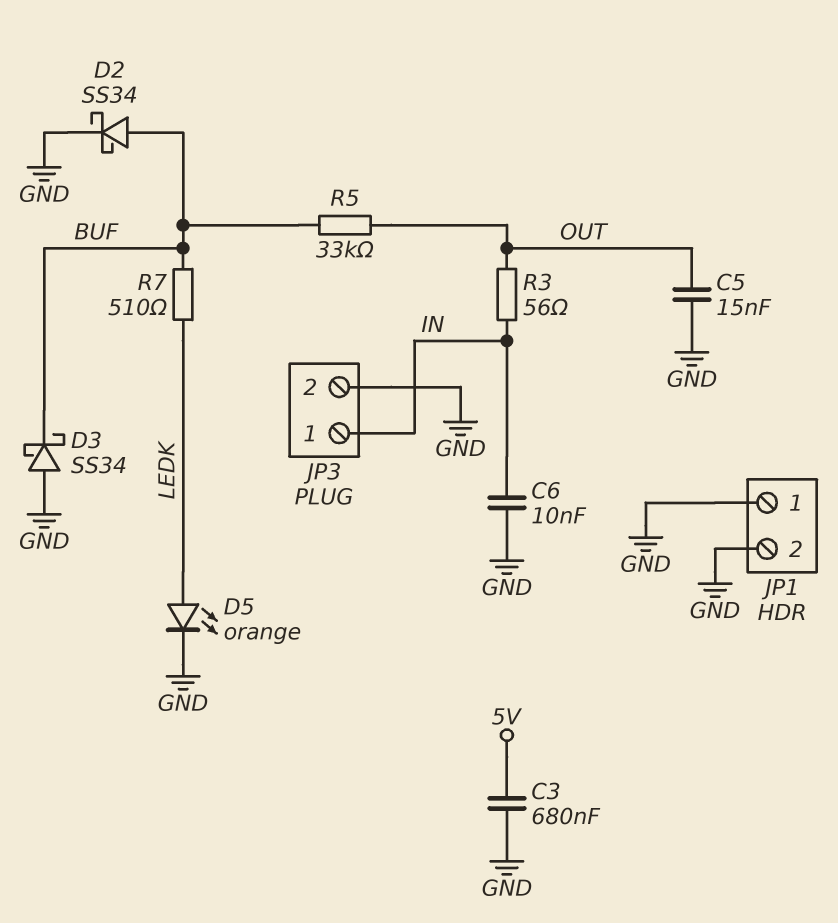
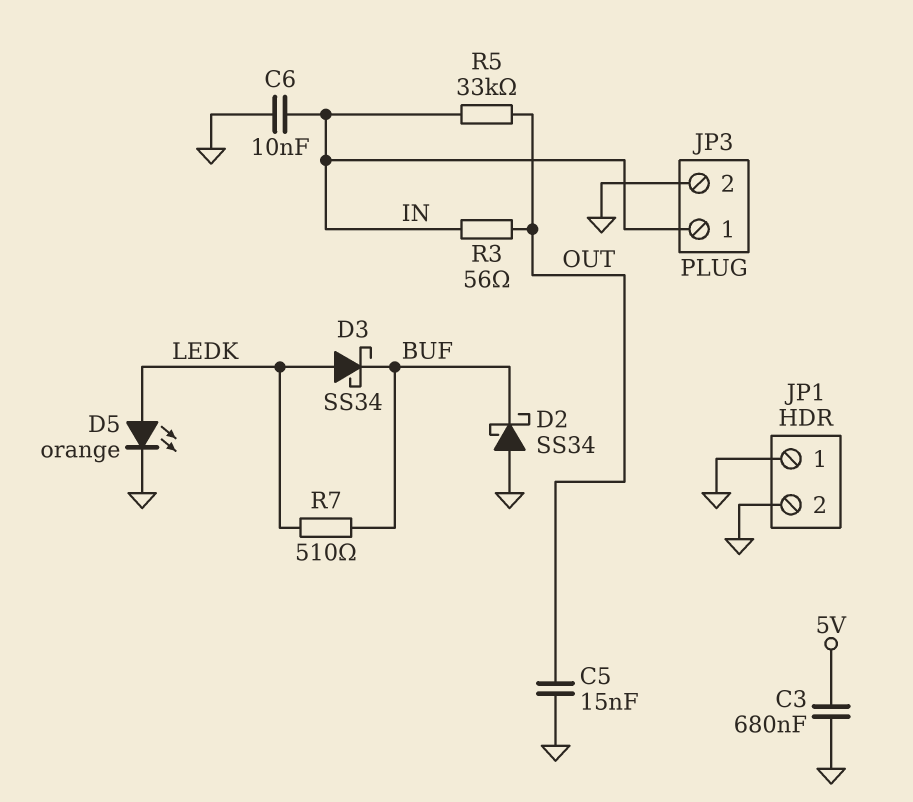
D2: schottky SS34 (A BUF, K GND) -> schottky SS34 (A GND, K BUF)
D3: schottky SS34 (A GND, K BUF) -> schottky SS34 (A LEDK, K BUF)
R5: 33k (BUF, OUT) -> 33k (IN, OUT)

